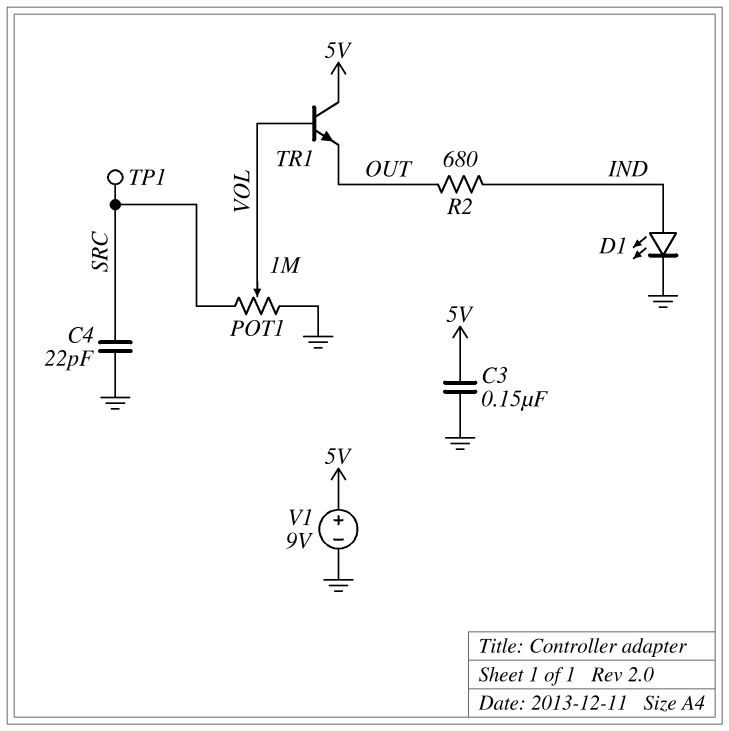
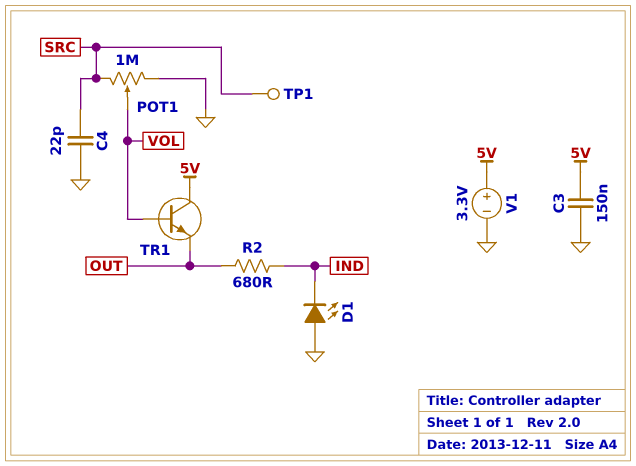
D1: LED (A IND, K GND) -> LED (A GND, K IND)
V1: 9V (plus 5V, minus GND) -> 3.3V (plus 5V, minus GND)

